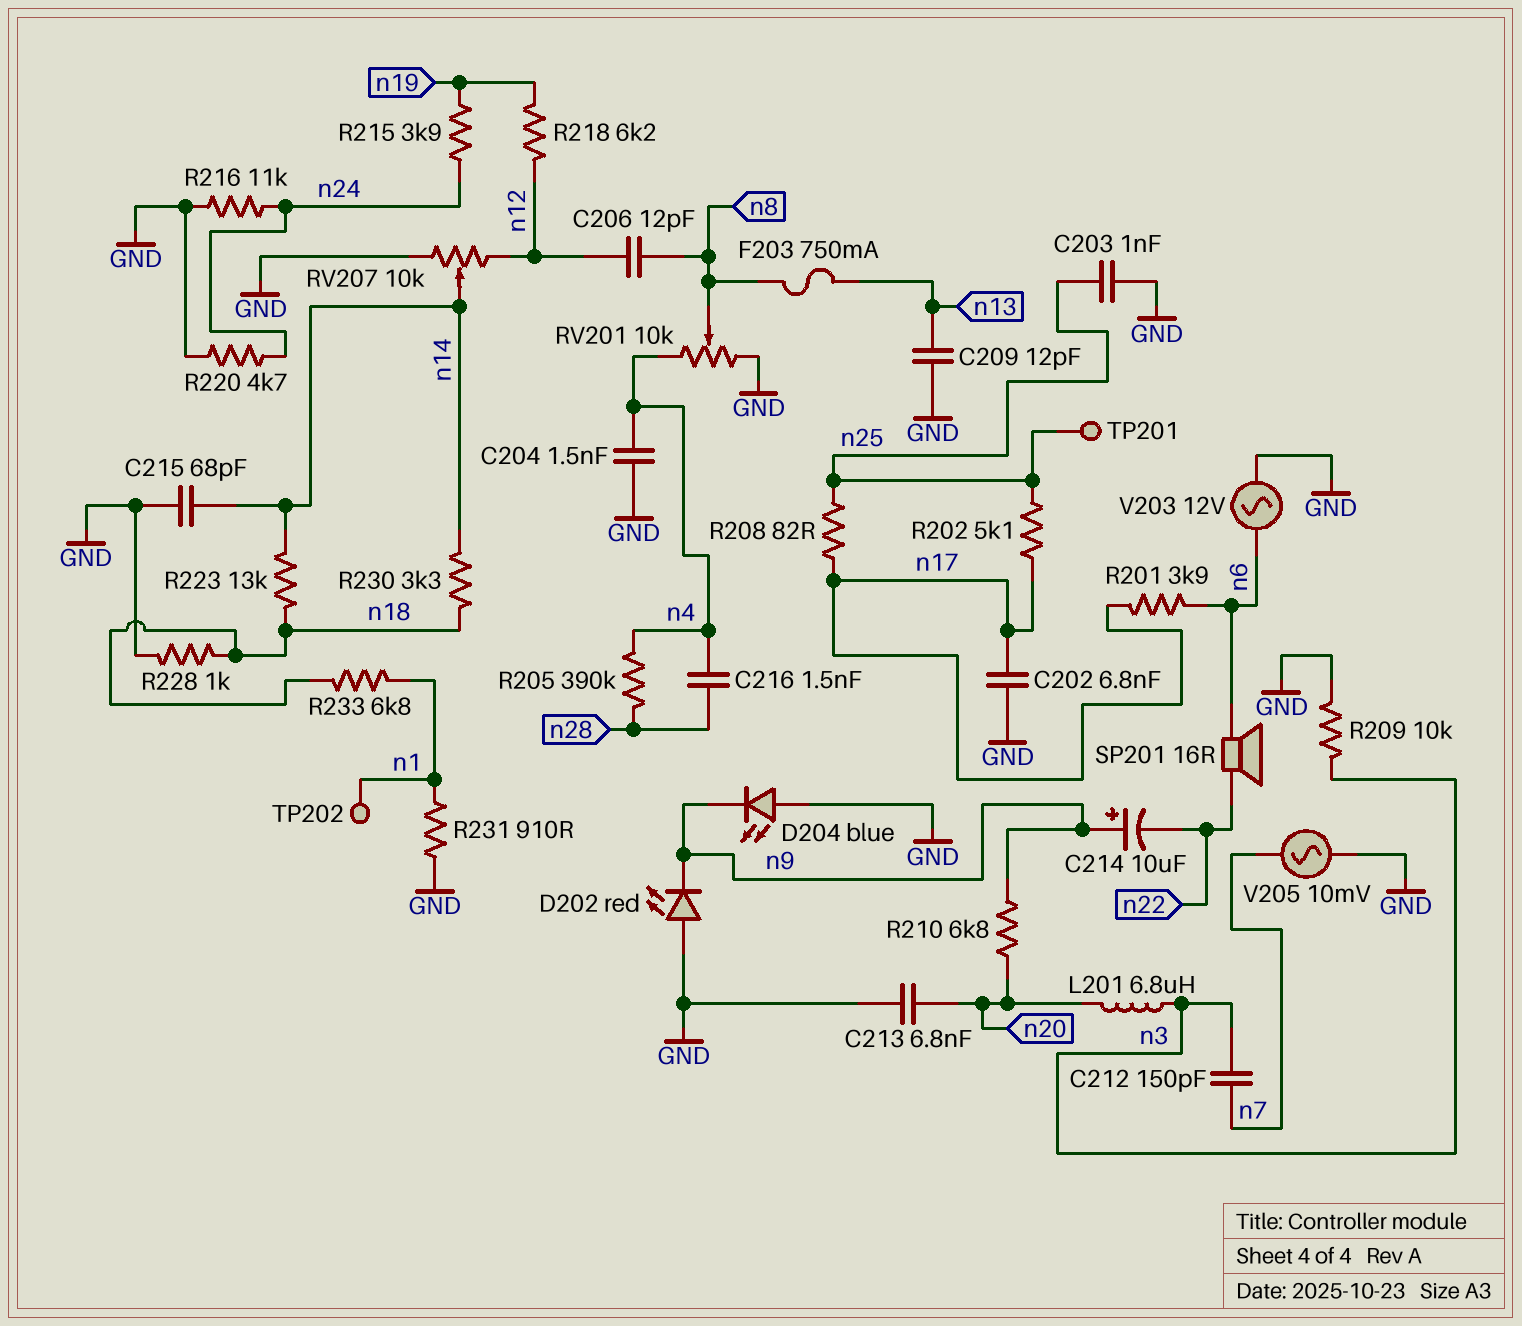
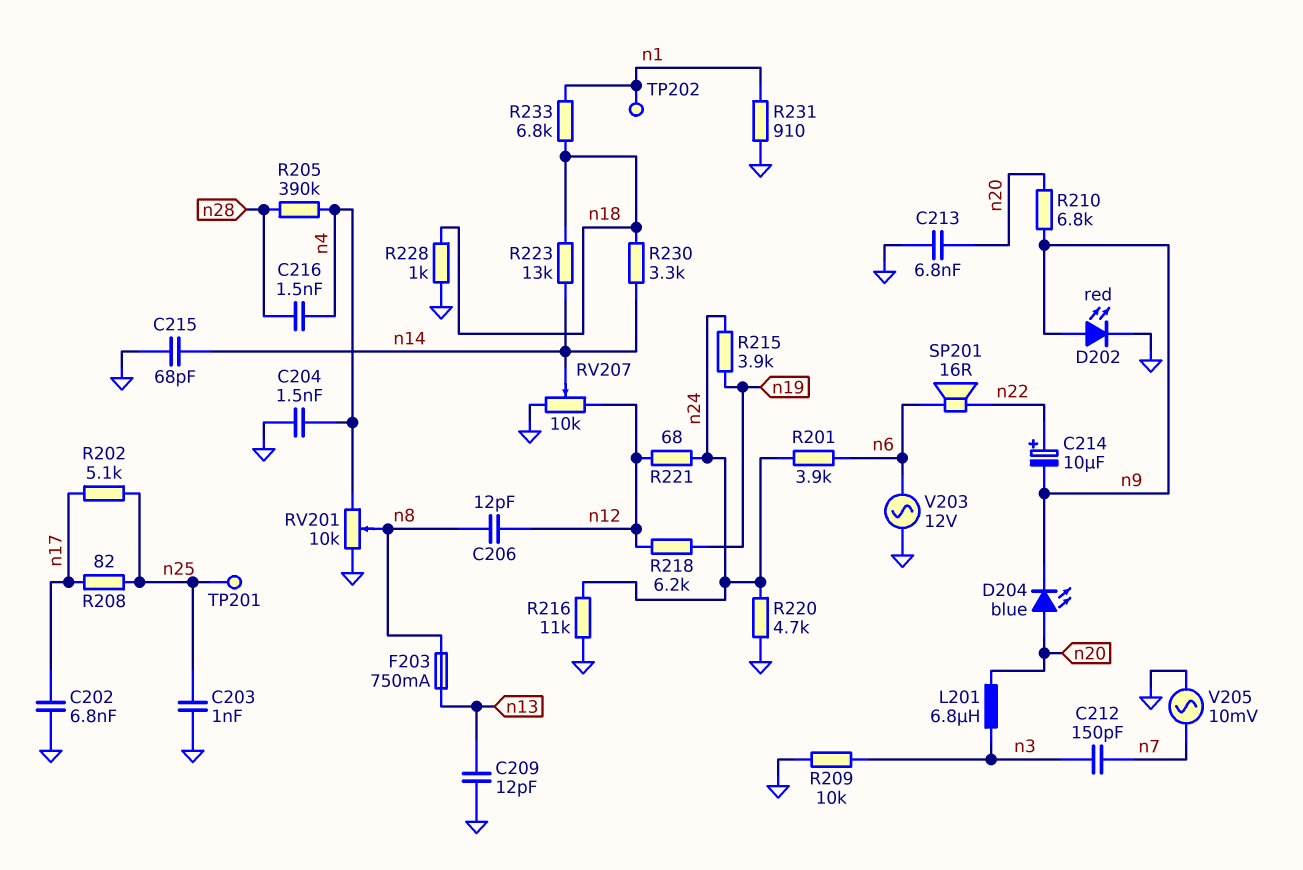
C214: 10uF (plus n9, minus n22) -> 10uF (plus n22, minus n9)
D202: LED red (A GND, K n9) -> LED red (A n9, K GND)
D204: LED blue (A GND, K n9) -> LED blue (A n20, K n9)
R201: 3.9k (n6, n17) -> 3.9k (n6, n24)
R221: none -> 68 (n12, n24)

